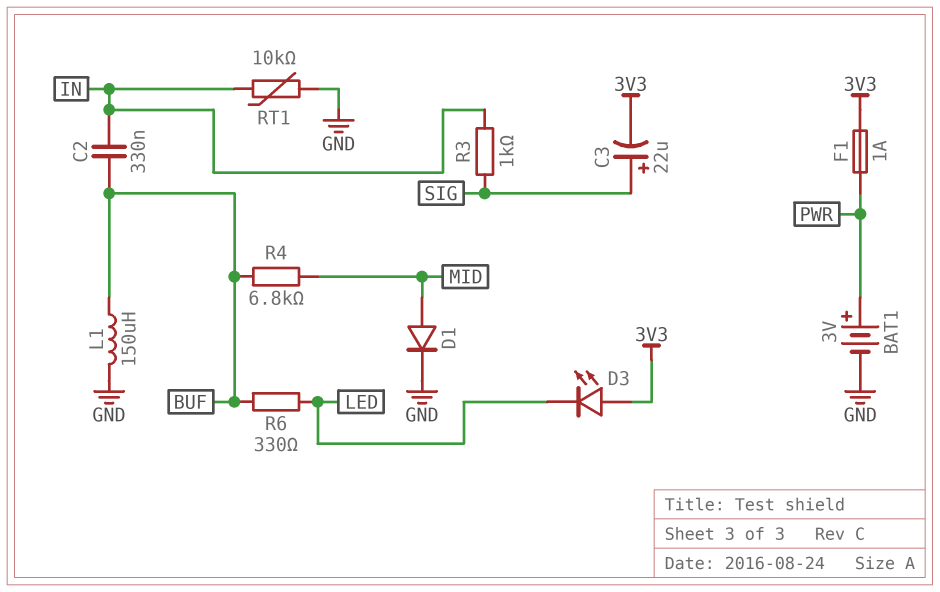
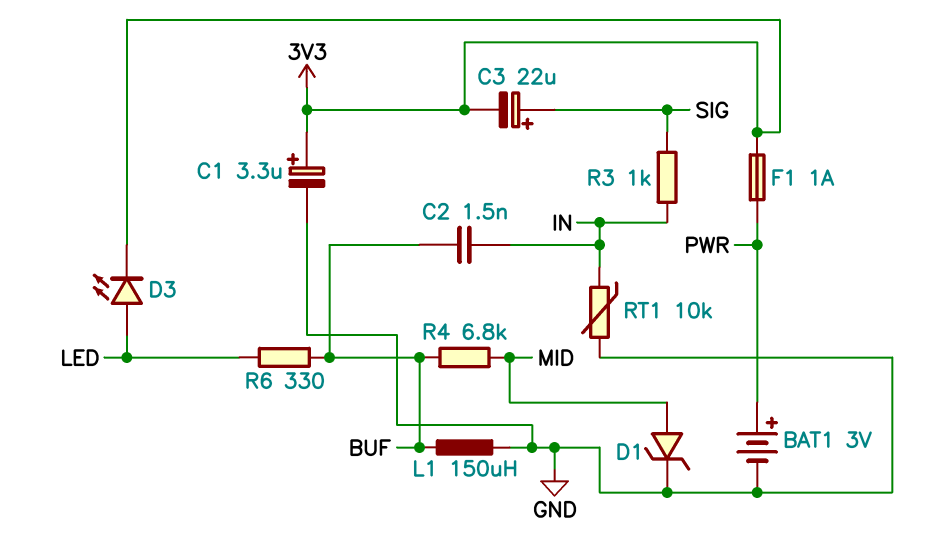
C1: none -> 3.3uF (plus 3V3, minus GND)
C2: 330nF (BUF, IN) -> 1.5nF (BUF, IN)
D1: diode (A MID, K GND) -> zener (A MID, K GND)
D3: LED (A 3V3, K LED) -> LED (A LED, K 3V3)

